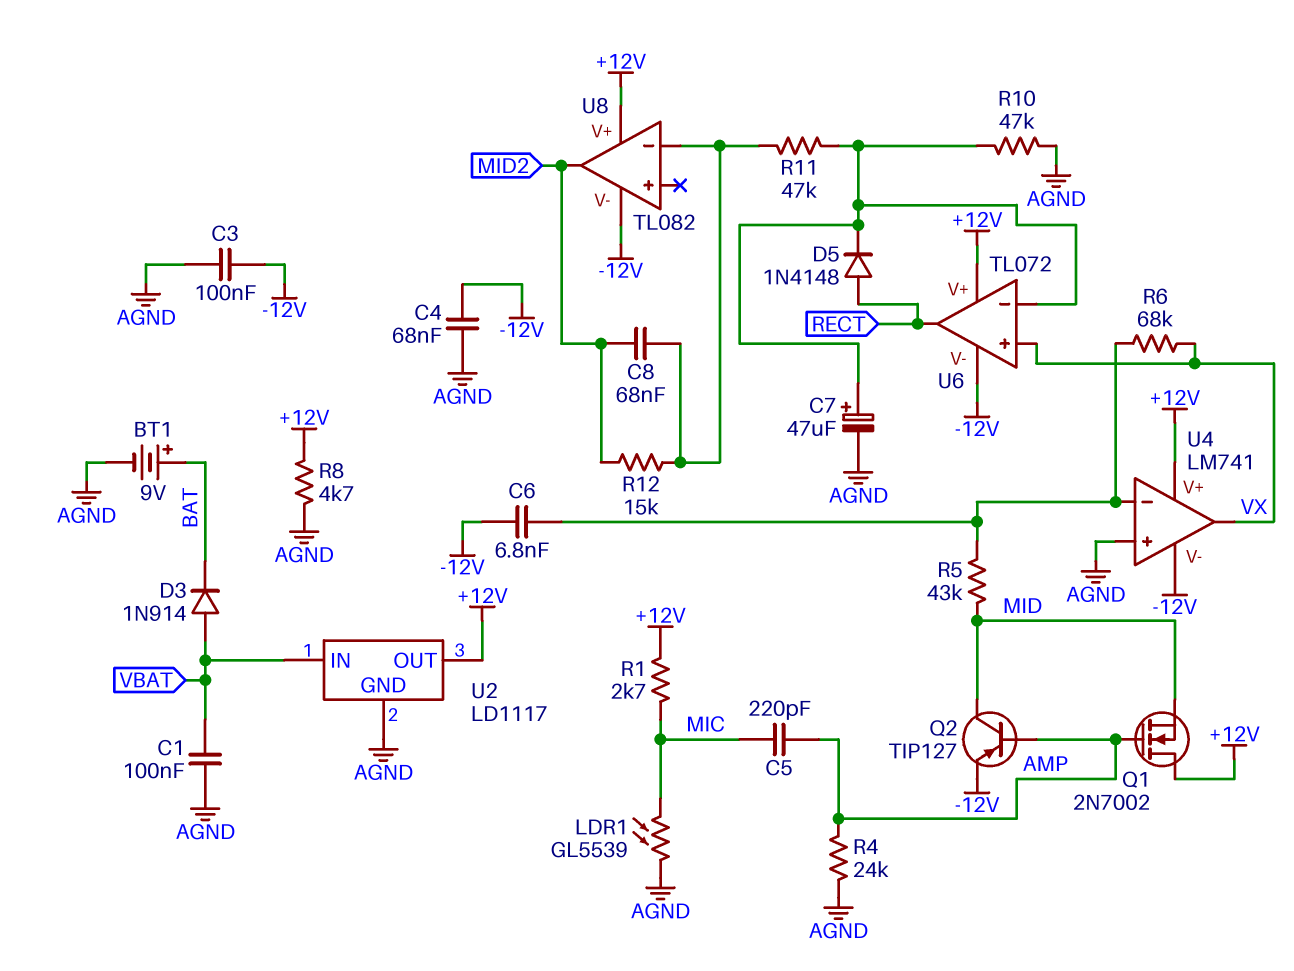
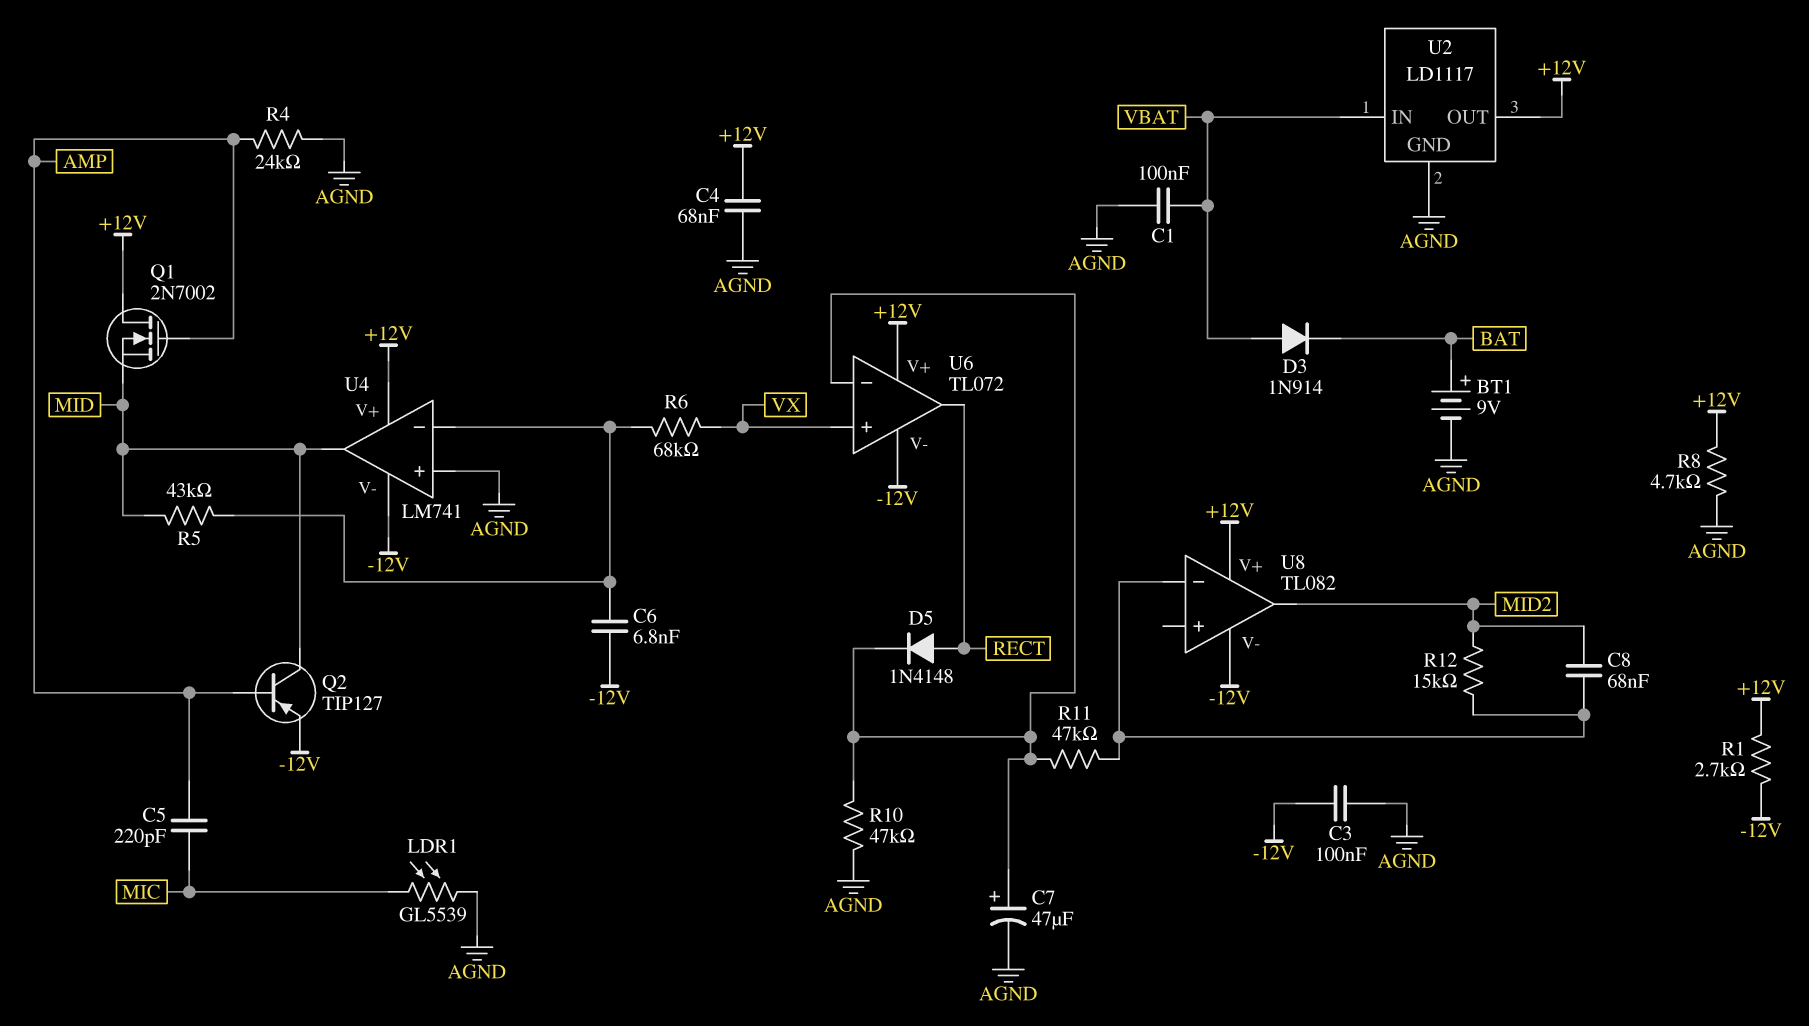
C4: 68nF (-12V, AGND) -> 68nF (+12V, AGND)
R1: 2.7k (+12V, MIC) -> 2.7k (+12V, -12V)
U4 pin out: VX -> MID

